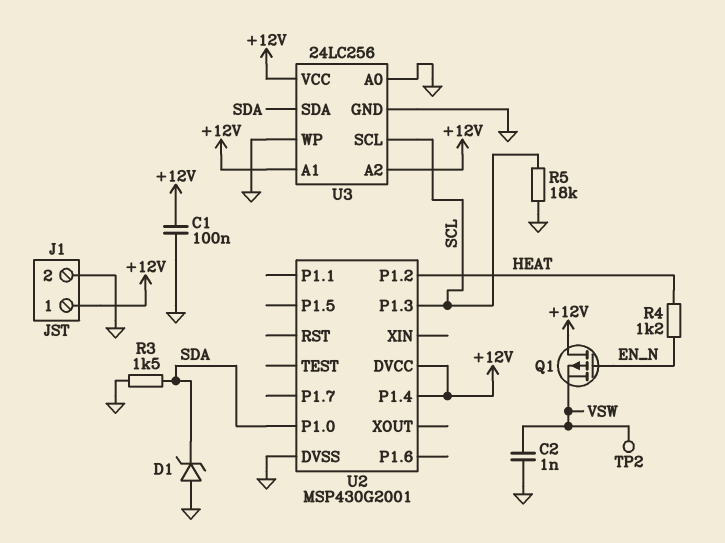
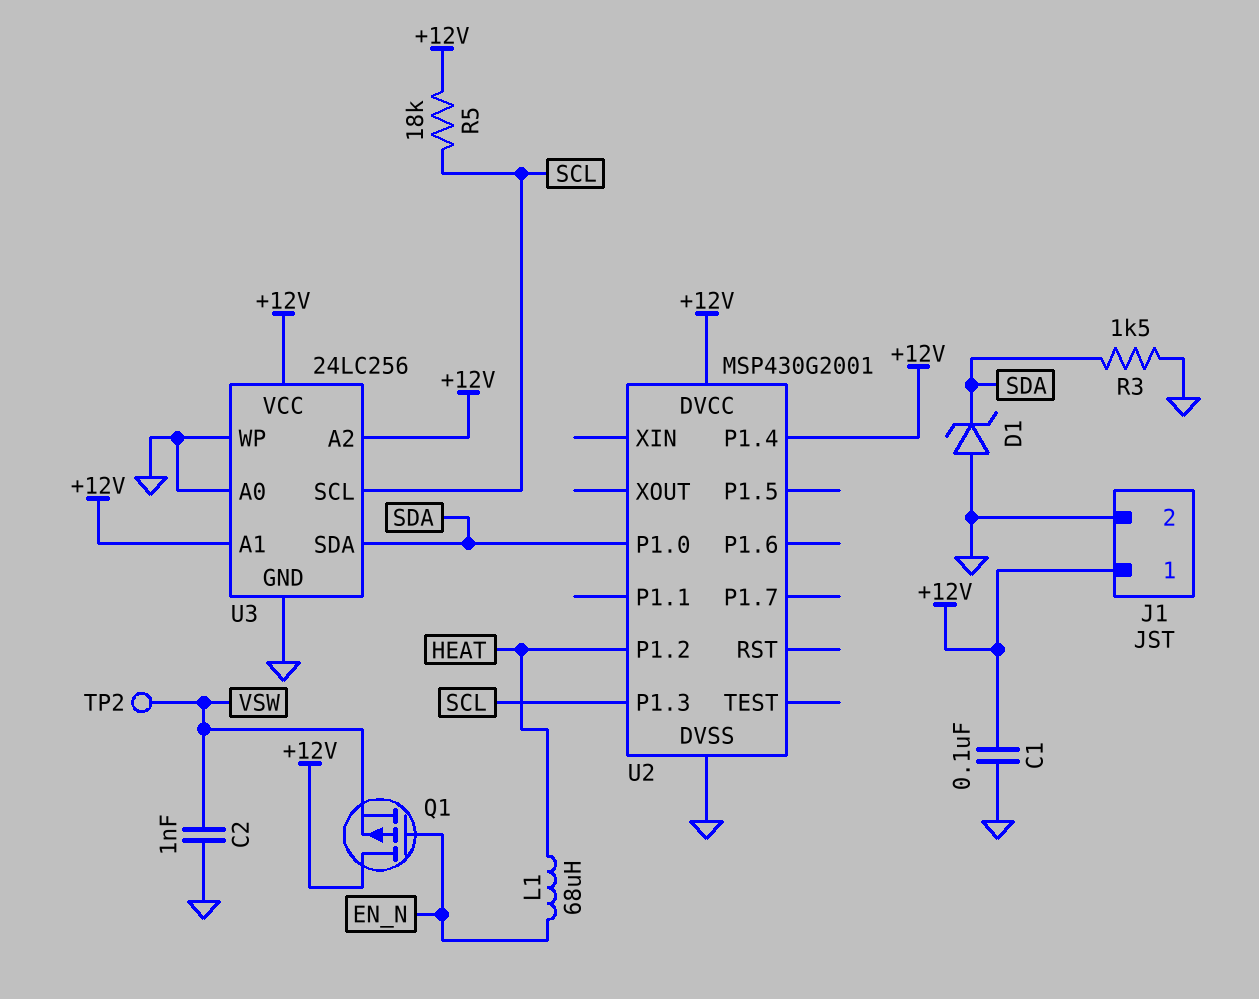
L1: none -> 68uH (EN_N, HEAT)
R4: 1.2k (EN_N, HEAT) -> none
R5: 18k (GND, SCL) -> 18k (+12V, SCL)

